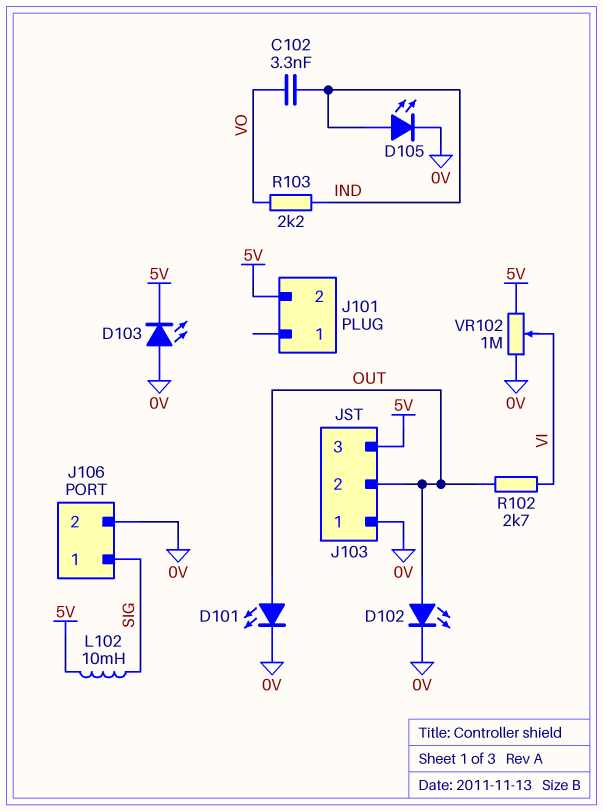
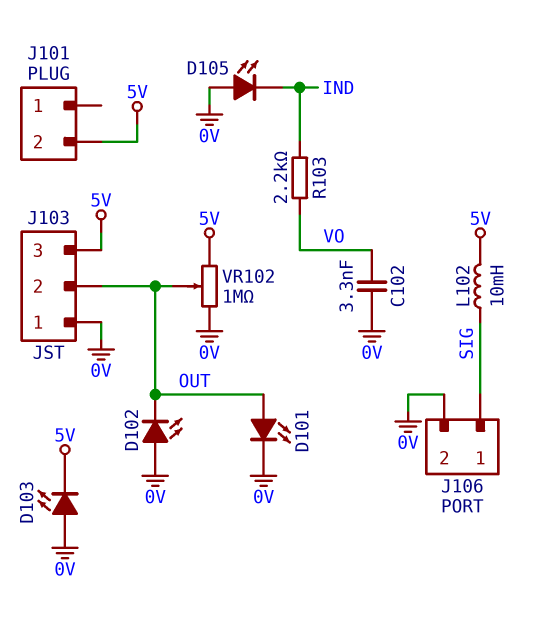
C102: 3.3nF (IND, VO) -> 3.3nF (0V, VO)
D102: LED (A OUT, K 0V) -> LED (A 0V, K OUT)
D105: LED (A IND, K 0V) -> LED (A 0V, K IND)
R102: 2.7k (OUT, VI) -> none
VR102: 1M (0V, 5V, wiper VI) -> 1M (0V, 5V, wiper OUT)

